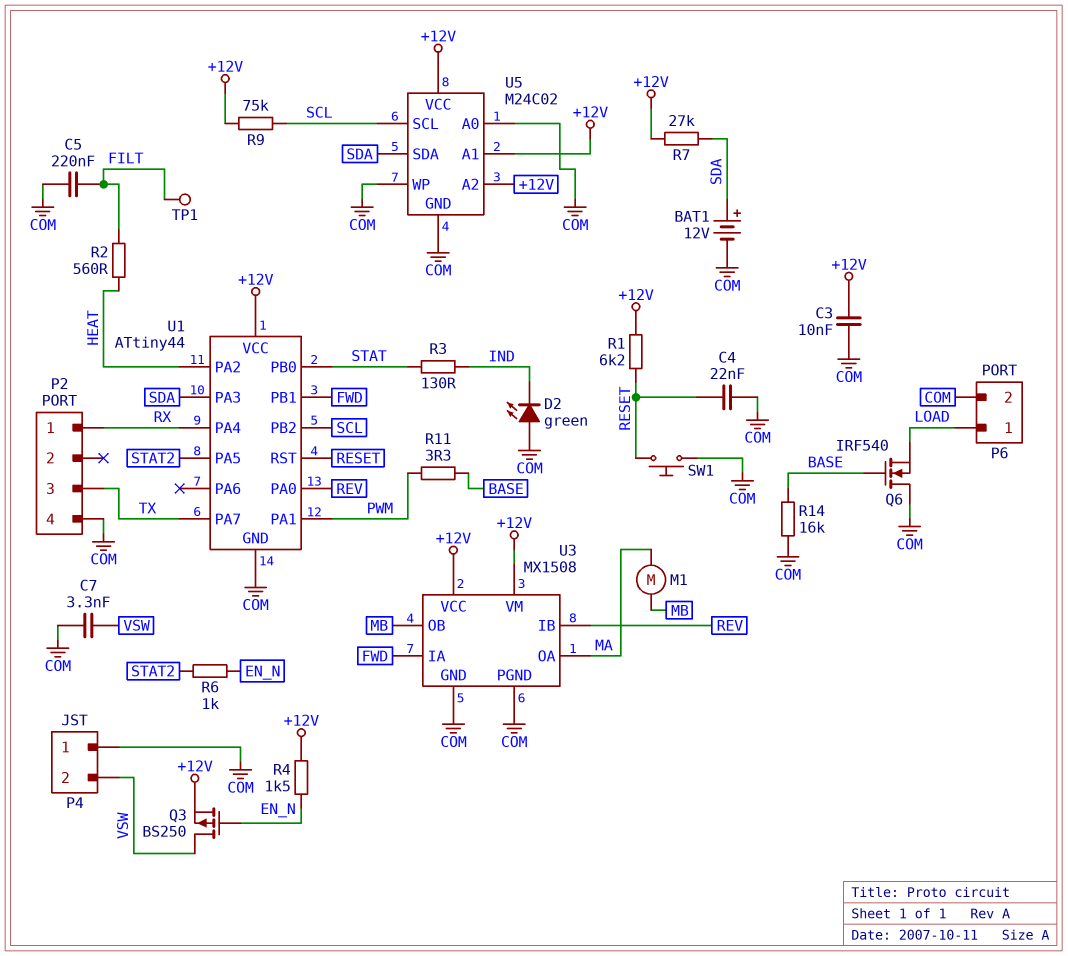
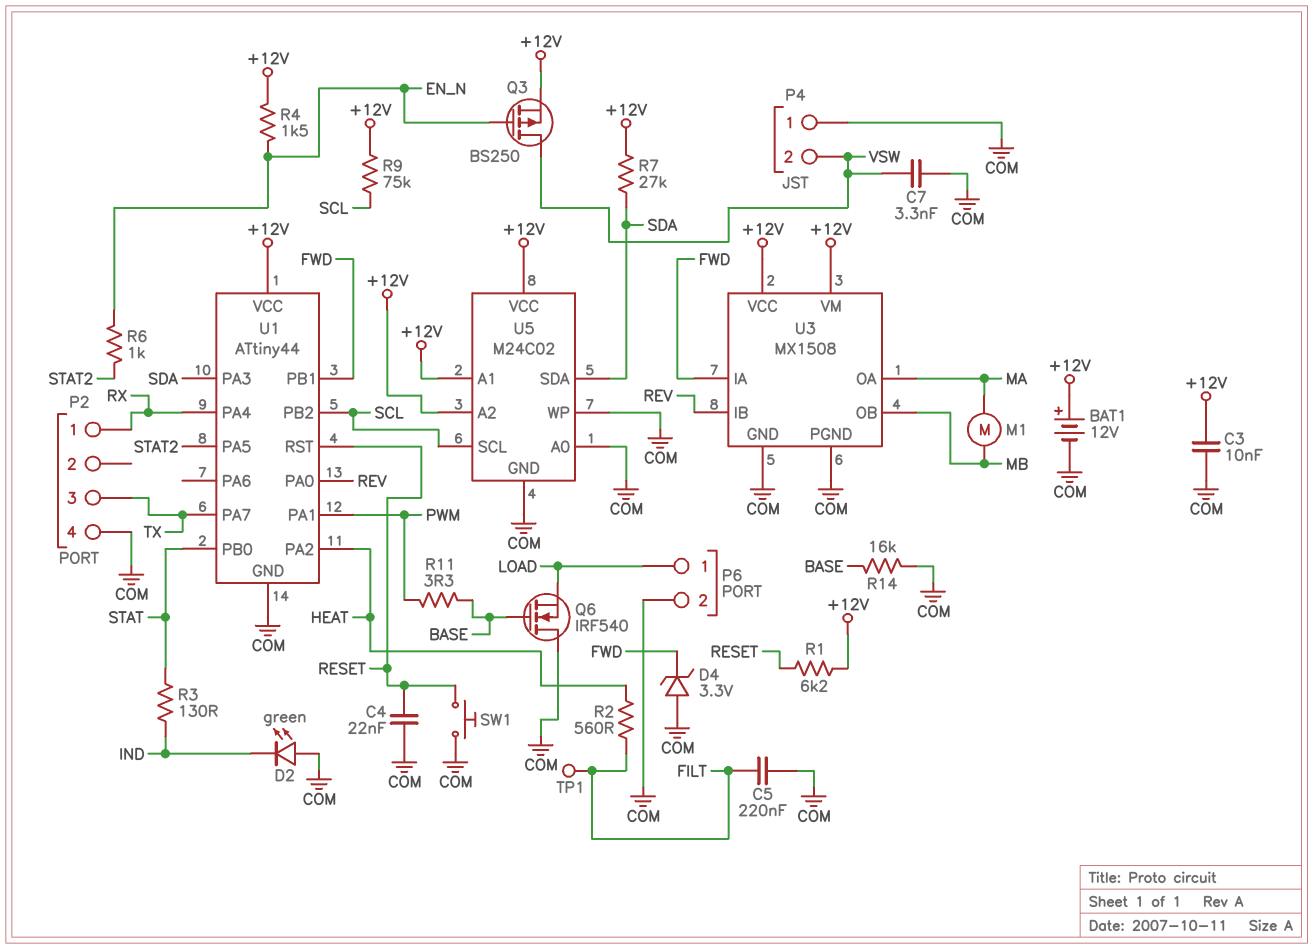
BAT1: 12V (plus SDA, minus COM) -> 12V (plus +12V, minus COM)
D4: none -> zener 3.3V (A COM, K FWD)

